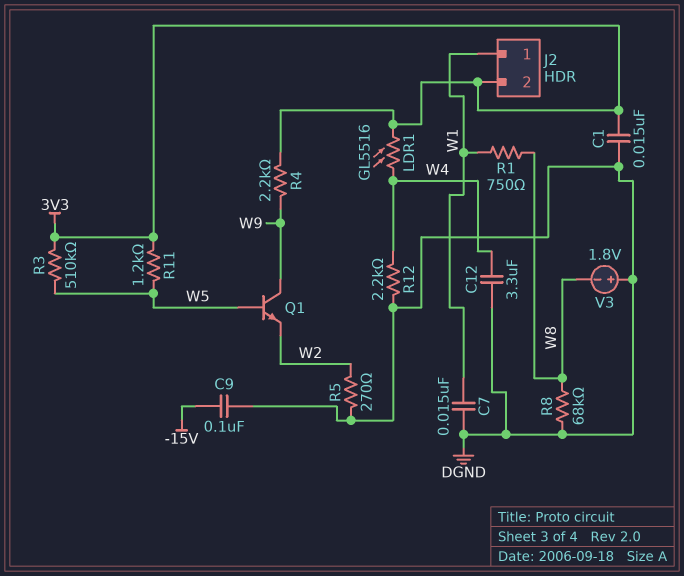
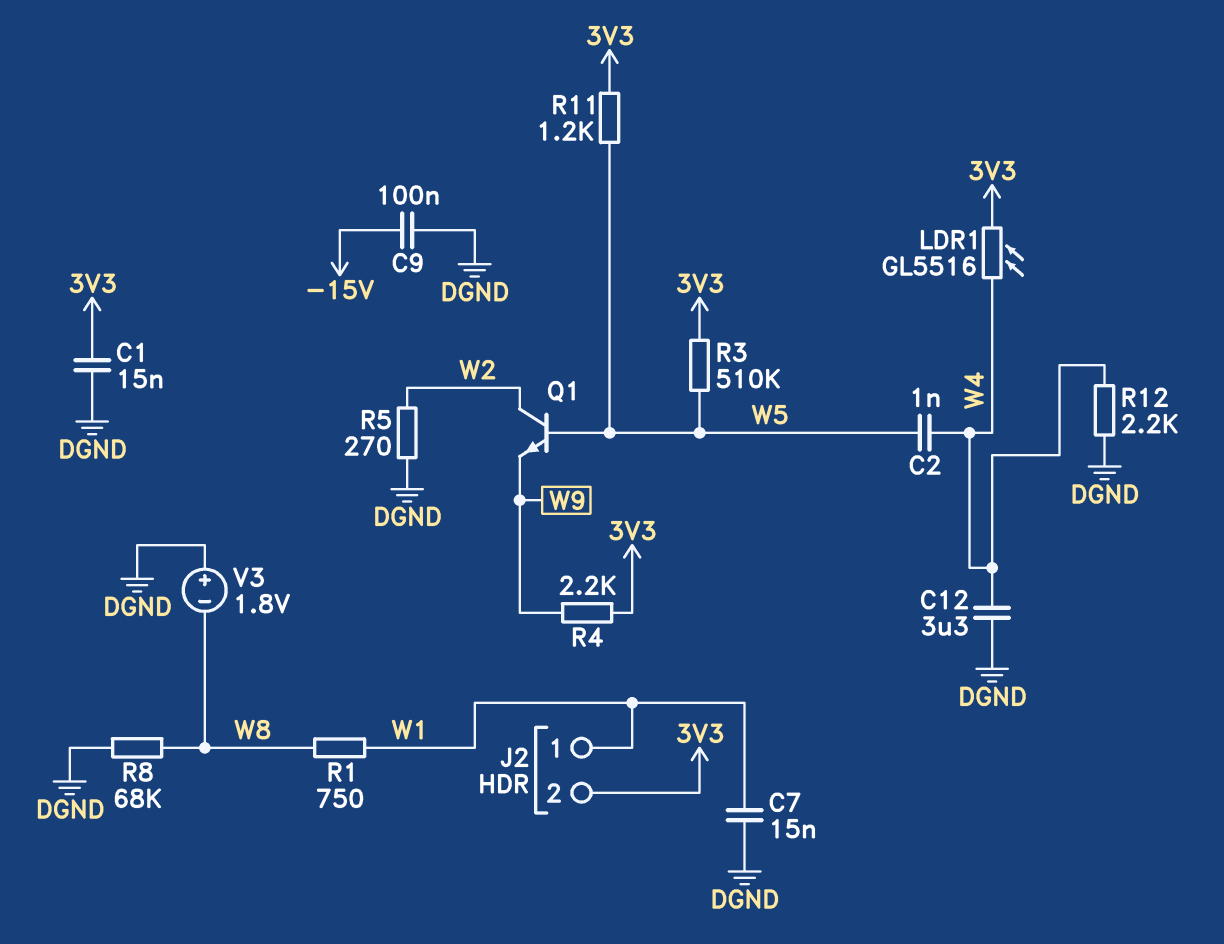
C2: none -> 1nF (W4, W5)
Q1: NPN (B W5, C W9, E W2) -> NPN (B W5, C W2, E W9)

